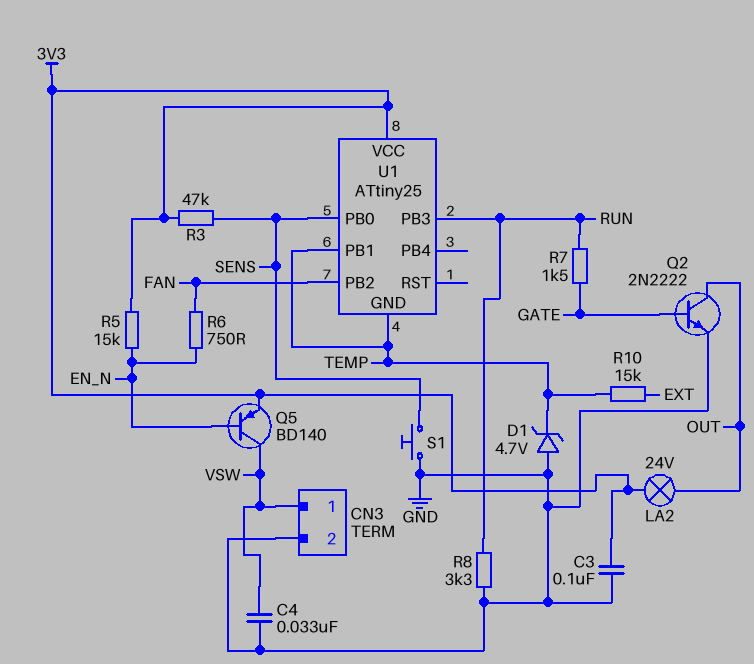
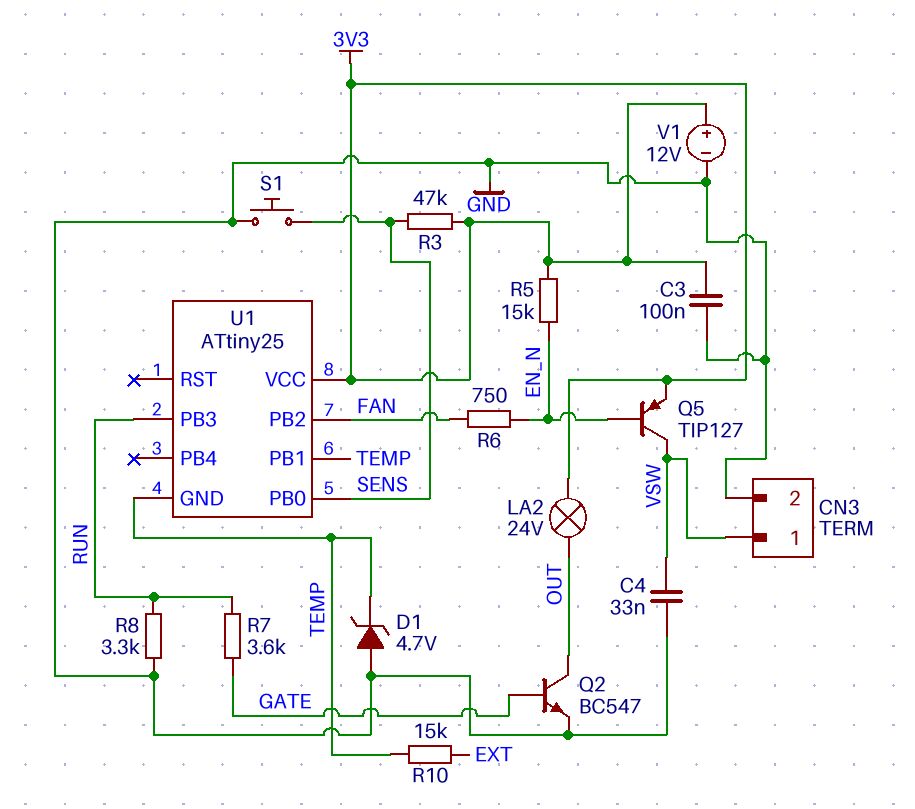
Q2: NPN 2N2222 (B GATE, C OUT, E GND) -> NPN BC547 (B GATE, C OUT, E GND)
Q5: PNP BD140 (B EN_N, C VSW, E 3V3) -> PNP TIP127 (B EN_N, C VSW, E 3V3)
R7: 1.5k (GATE, RUN) -> 3.6k (GATE, RUN)
V1: none -> 12V (plus 3V3, minus GND)

